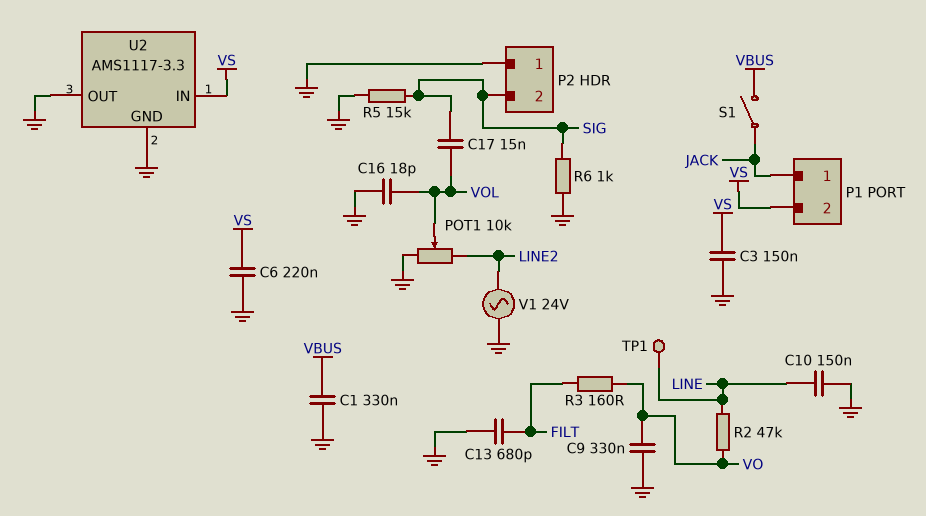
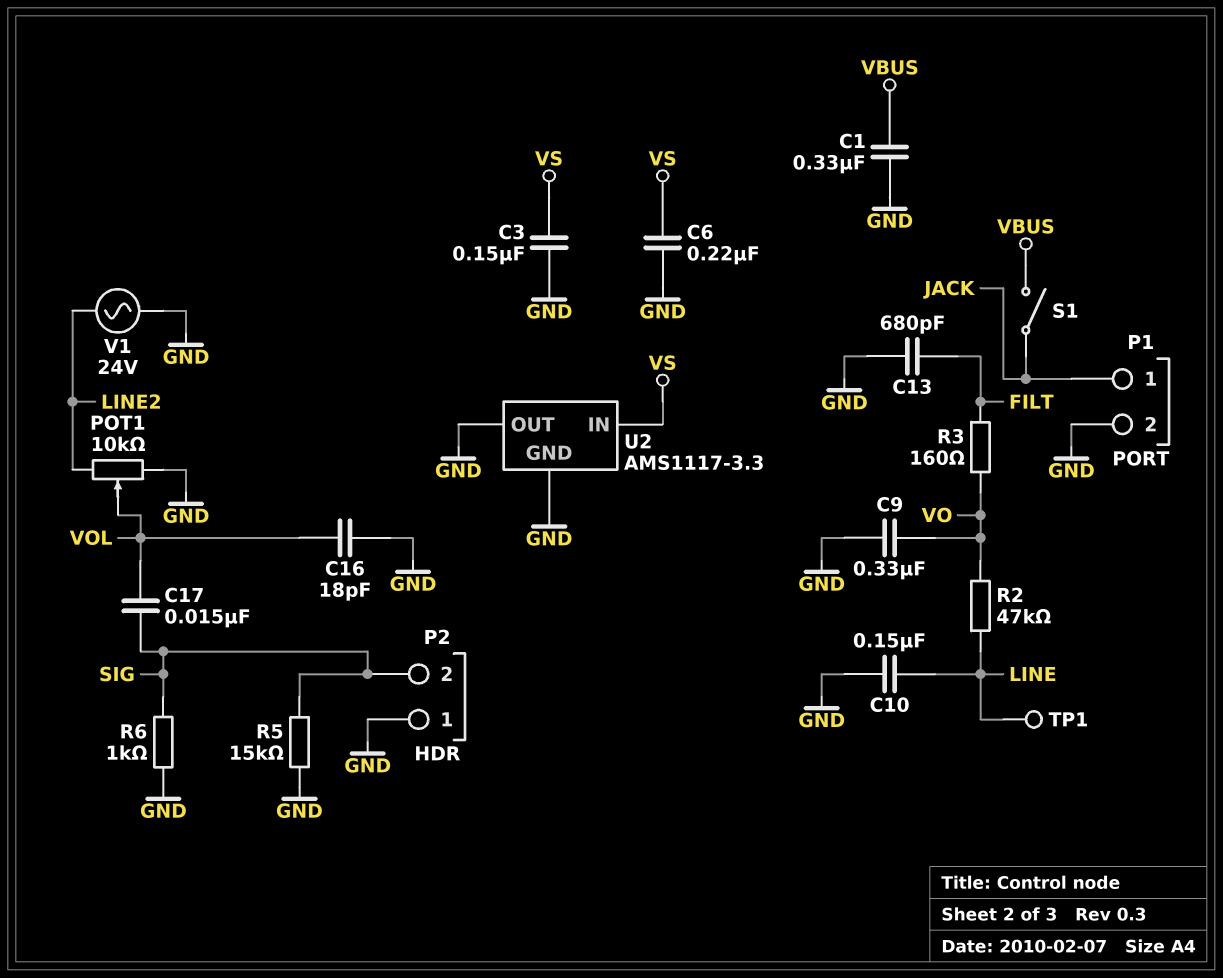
P1 pin 2: VS -> GND

